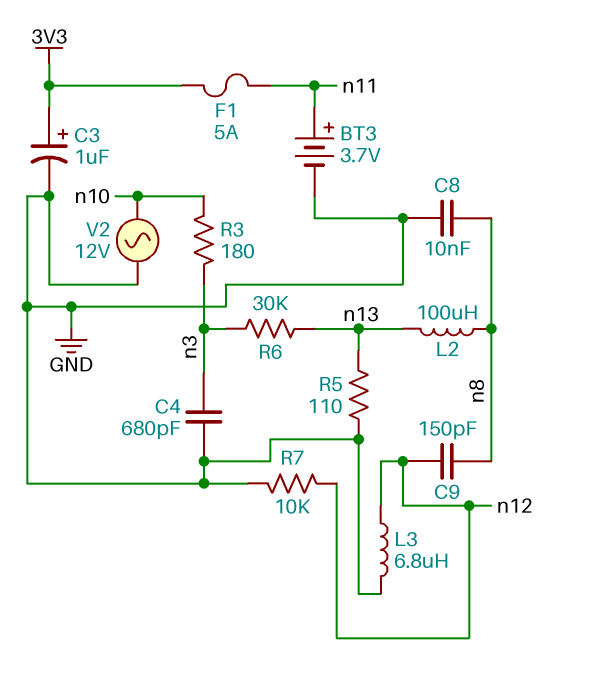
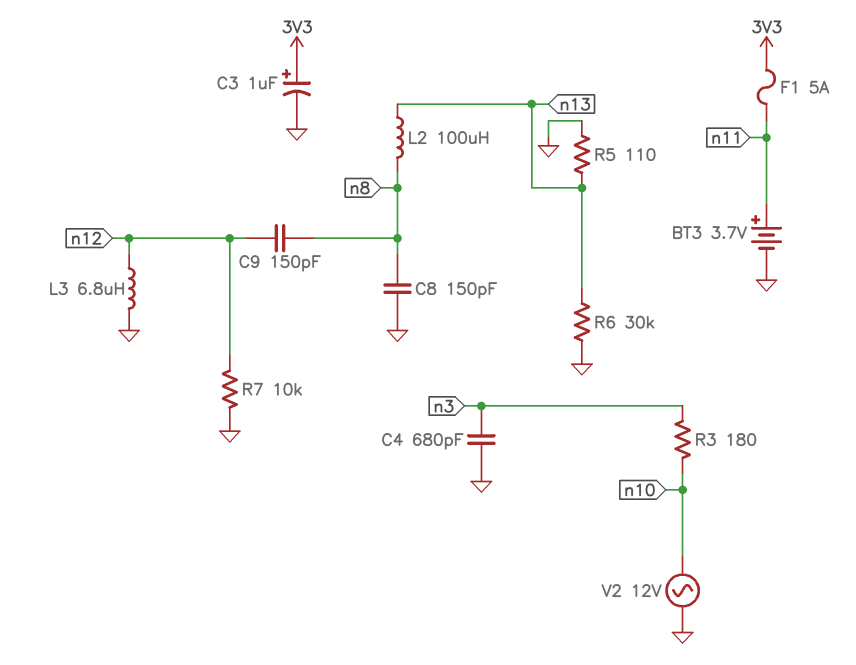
C8: 10nF (GND, n8) -> 150pF (GND, n8)
R6: 30k (n3, n13) -> 30k (GND, n13)

